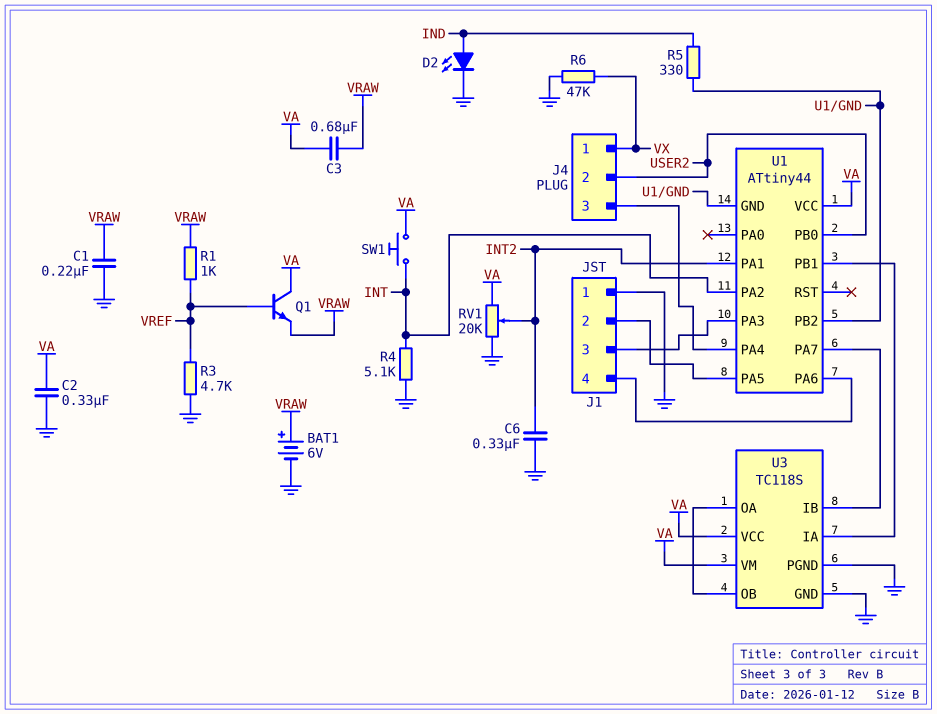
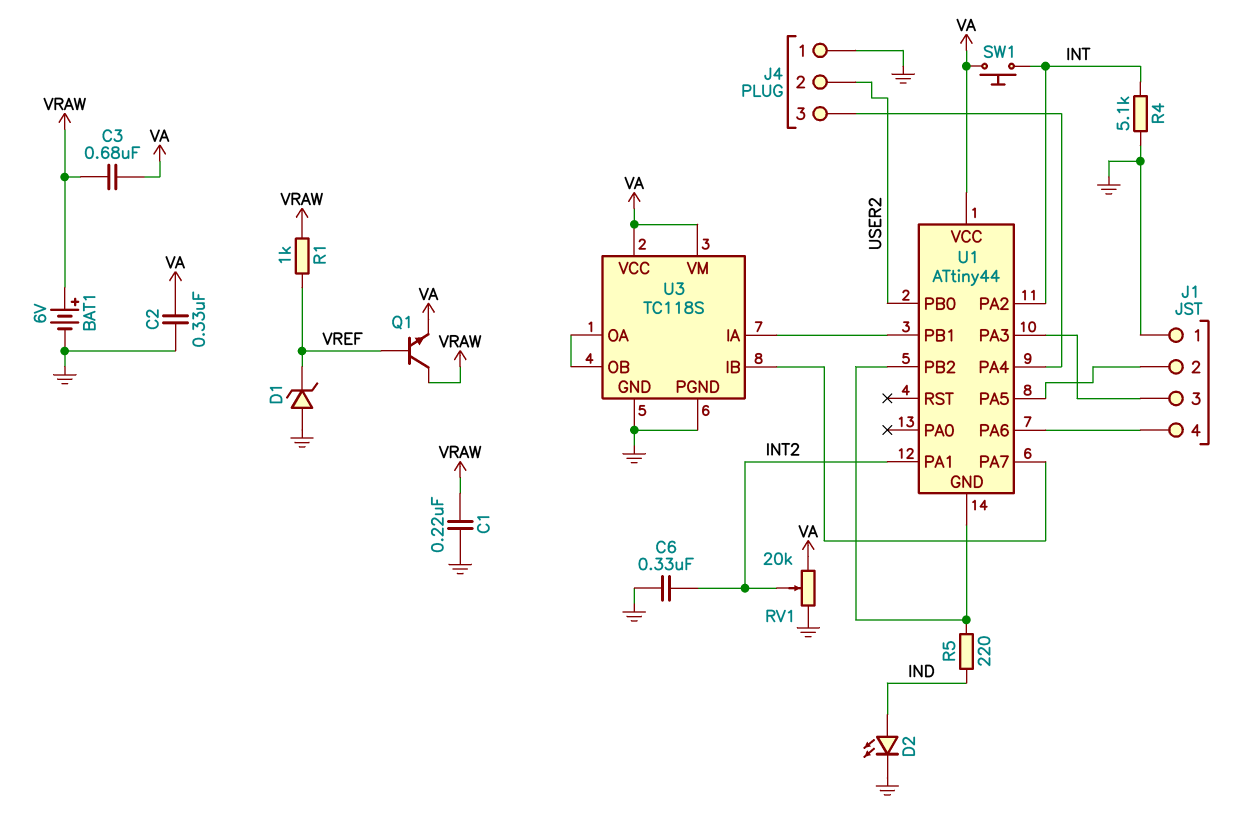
D1: none -> zener (A GND, K VREF)
J4 pin 1: VX -> GND
Q1: NPN (B VREF, C VA, E VRAW) -> NPN (B VREF, C VRAW, E VA)
R3: 4.7k (GND, VREF) -> none
R5: 330 (IND, U1/GND) -> 220 (IND, U1/GND)
R6: 47k (GND, VX) -> none

